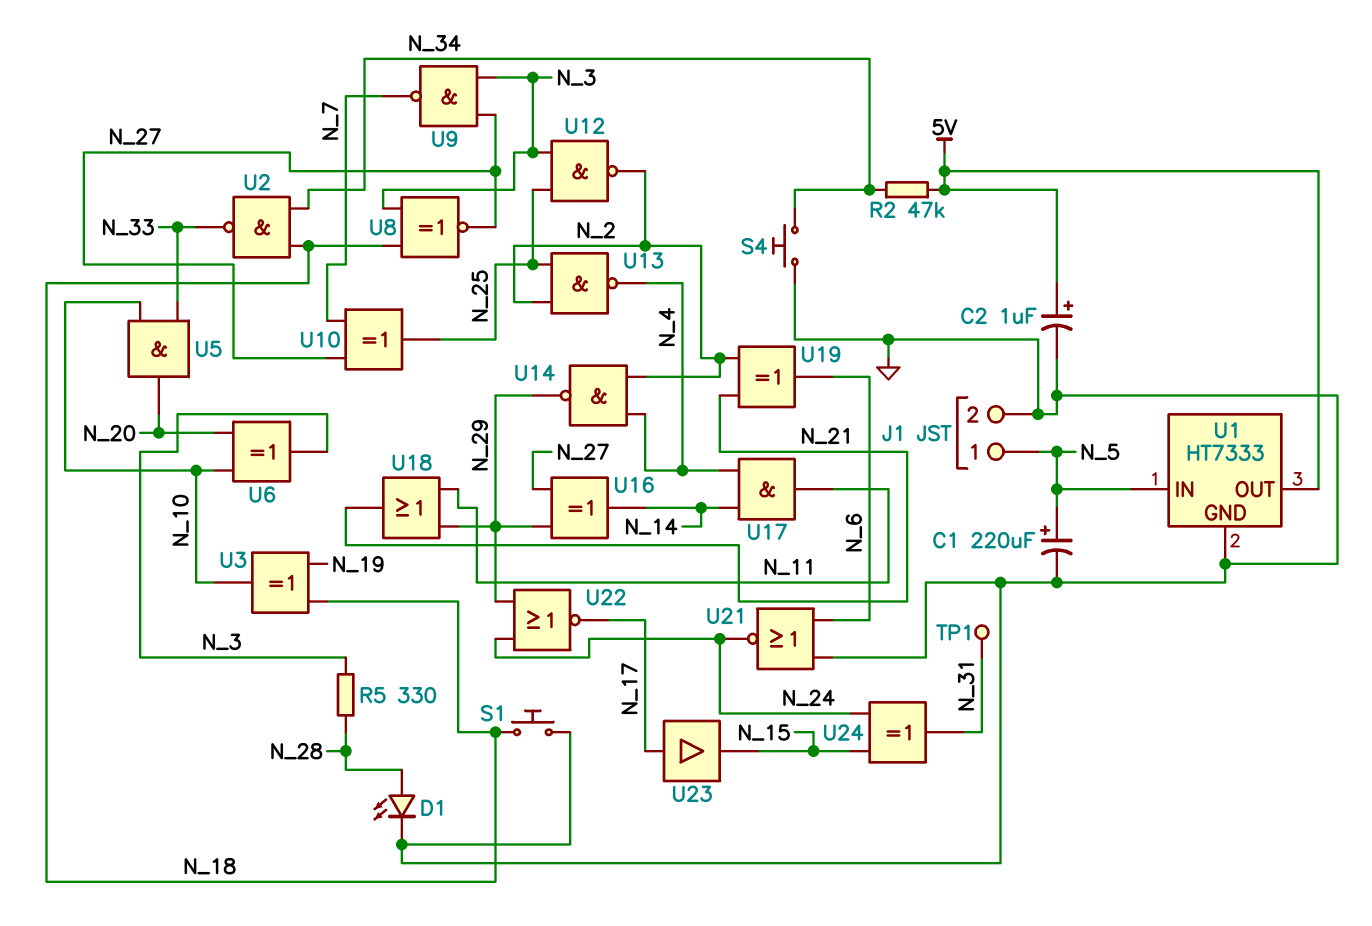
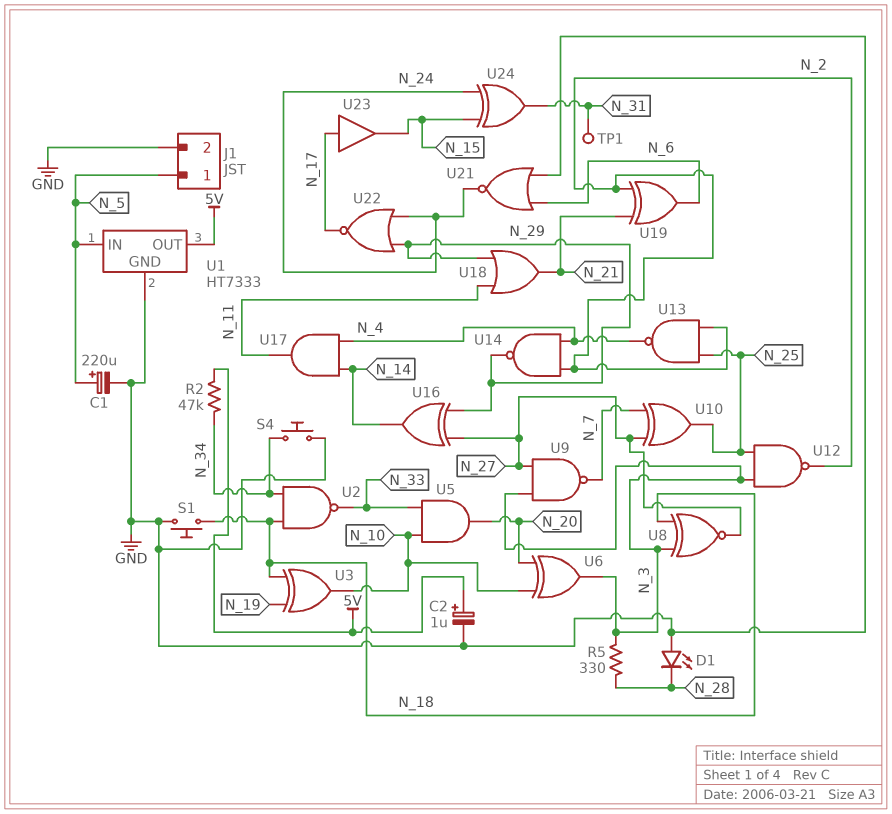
D1: LED (A N_28, K GND) -> LED (A GND, K N_28)

